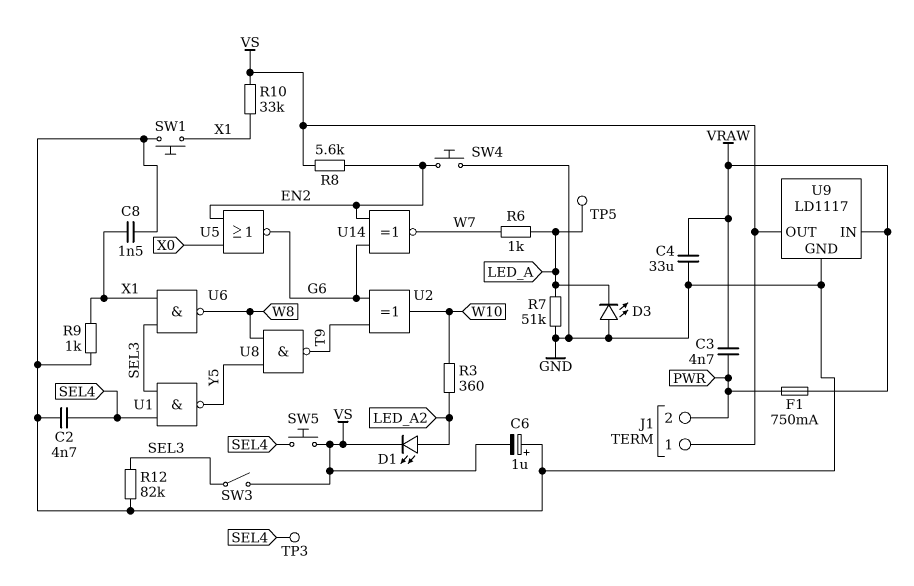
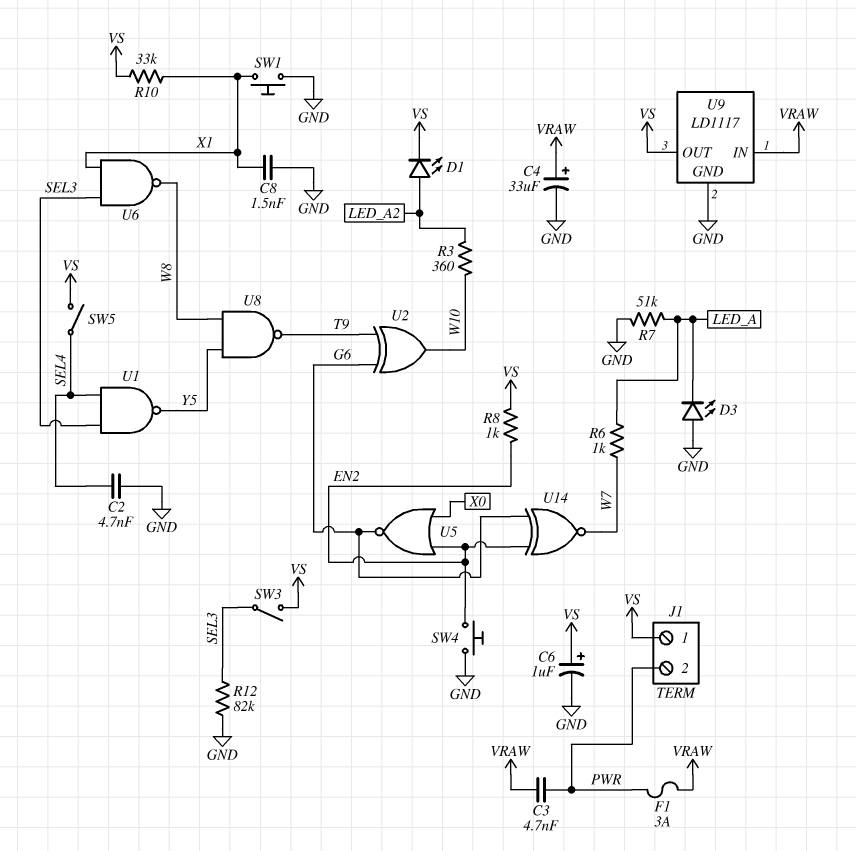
C4: 33uF (GND, VRAW) -> 33uF (plus VRAW, minus GND)
C6: 1uF (plus GND, minus VS) -> 1uF (plus VS, minus GND)
F1: 750mA (PWR, VRAW) -> 3A (PWR, VRAW)
R8: 5.6k (EN2, VS) -> 1k (EN2, VS)
R9: 1k (GND, X1) -> none
SW5: button (SEL4, VS) -> switch (SEL4, VS)
TP3: test point (SEL4) -> none
TP5: test point (LED_A) -> none

